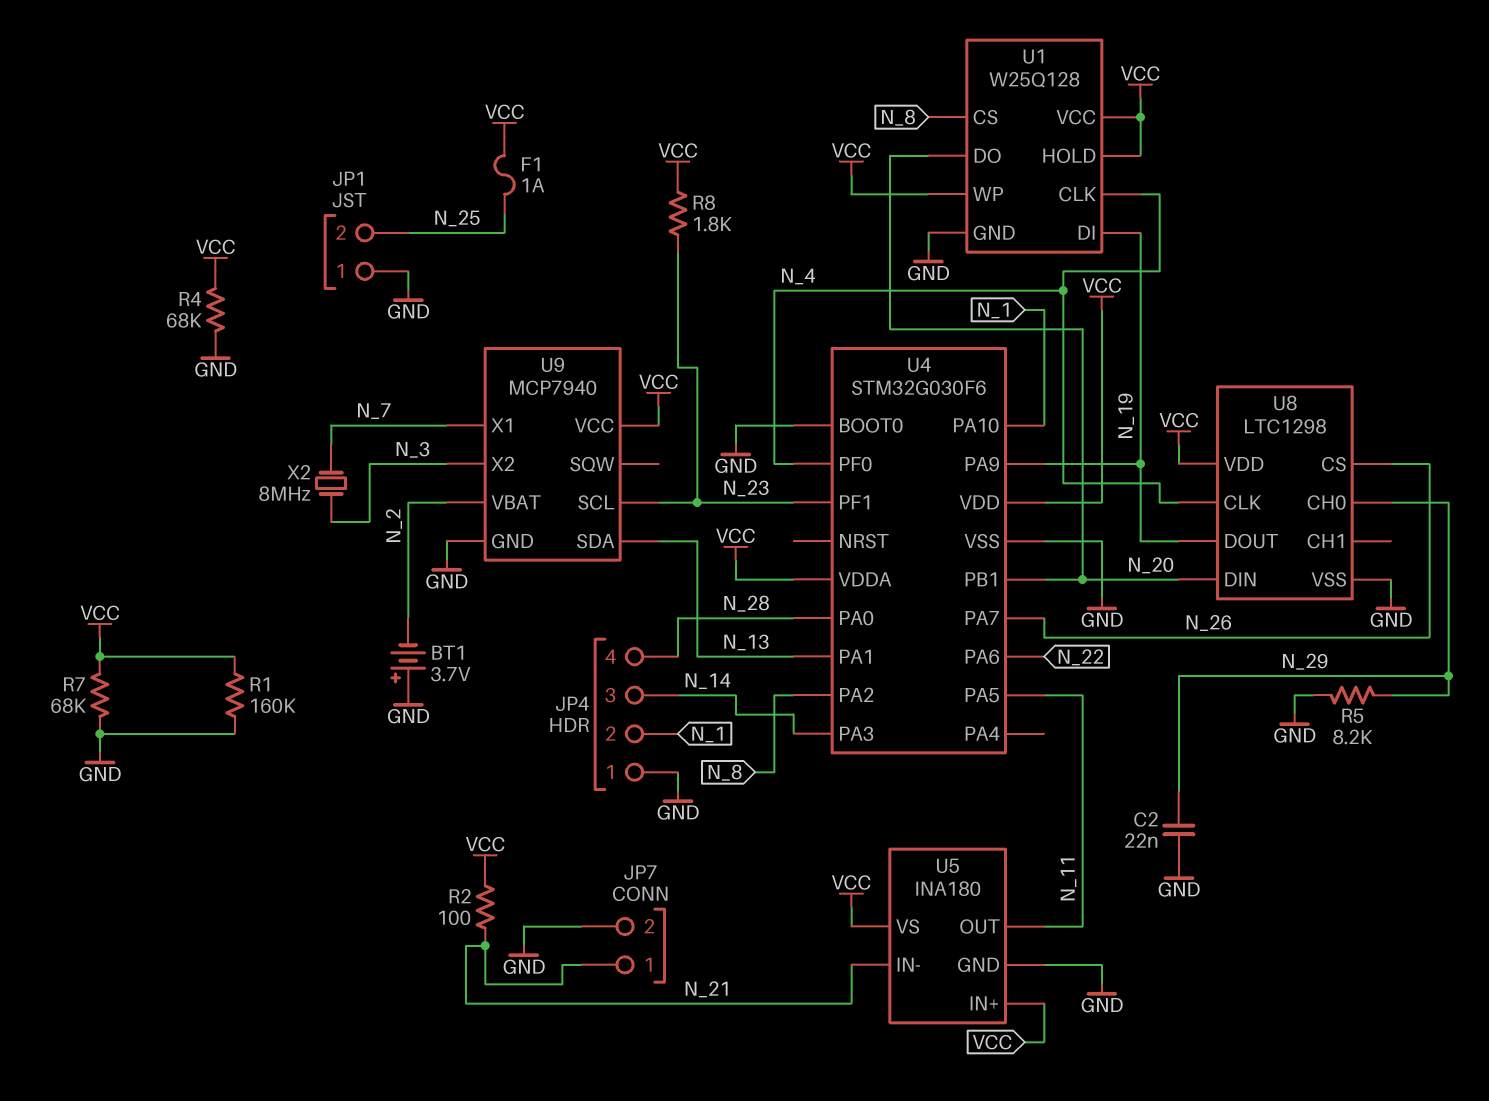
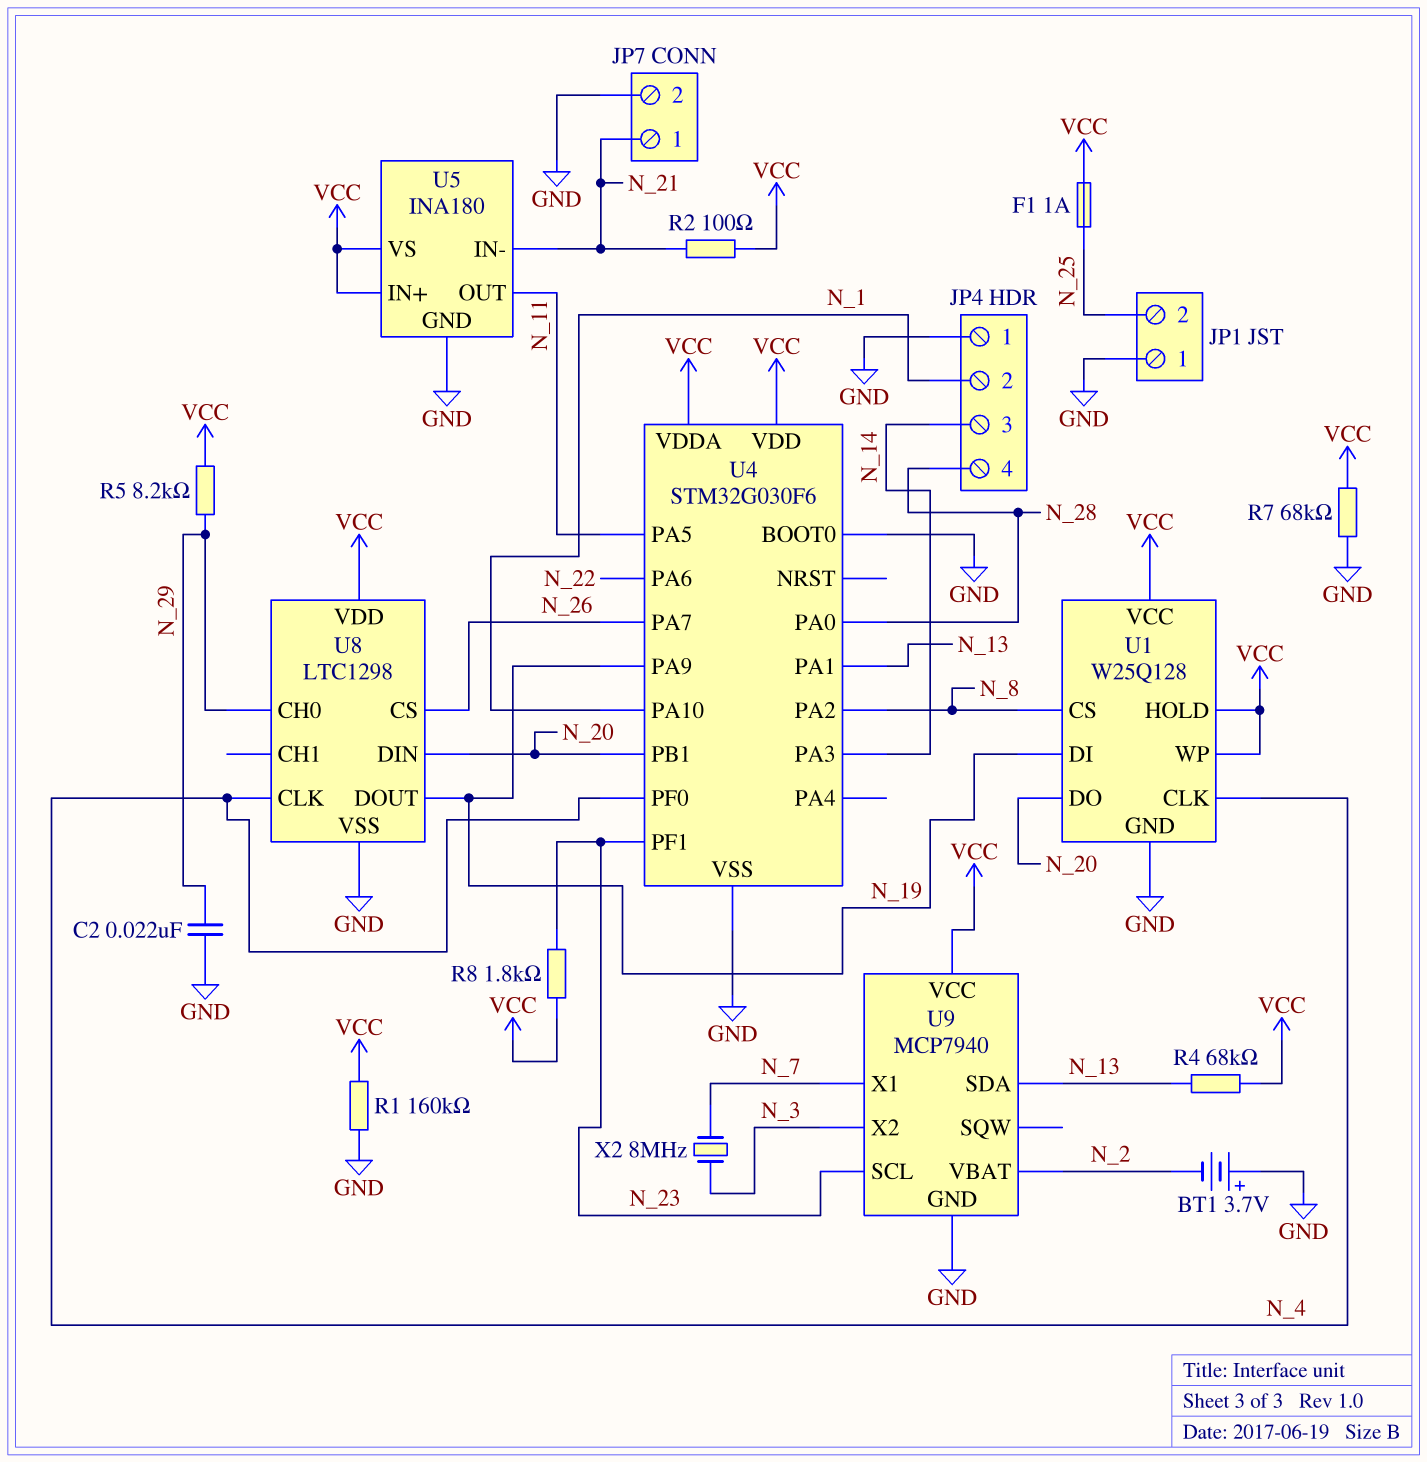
R4: 68k (GND, VCC) -> 68k (N_13, VCC)
R5: 8.2k (GND, N_29) -> 8.2k (N_29, VCC)

